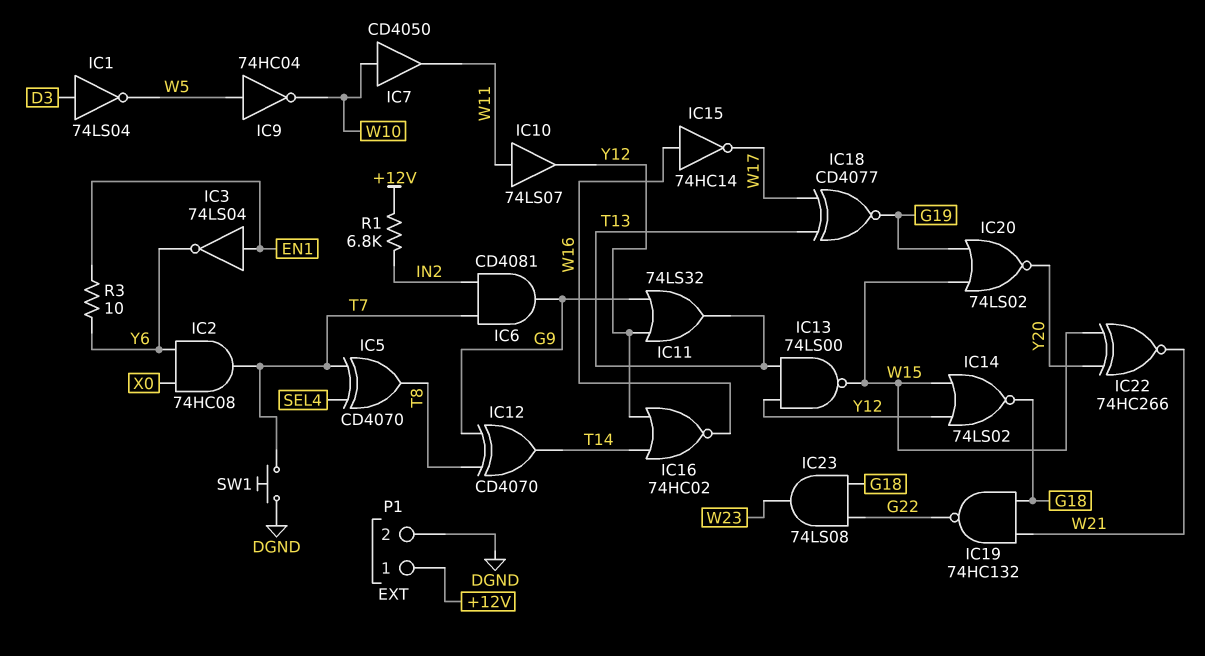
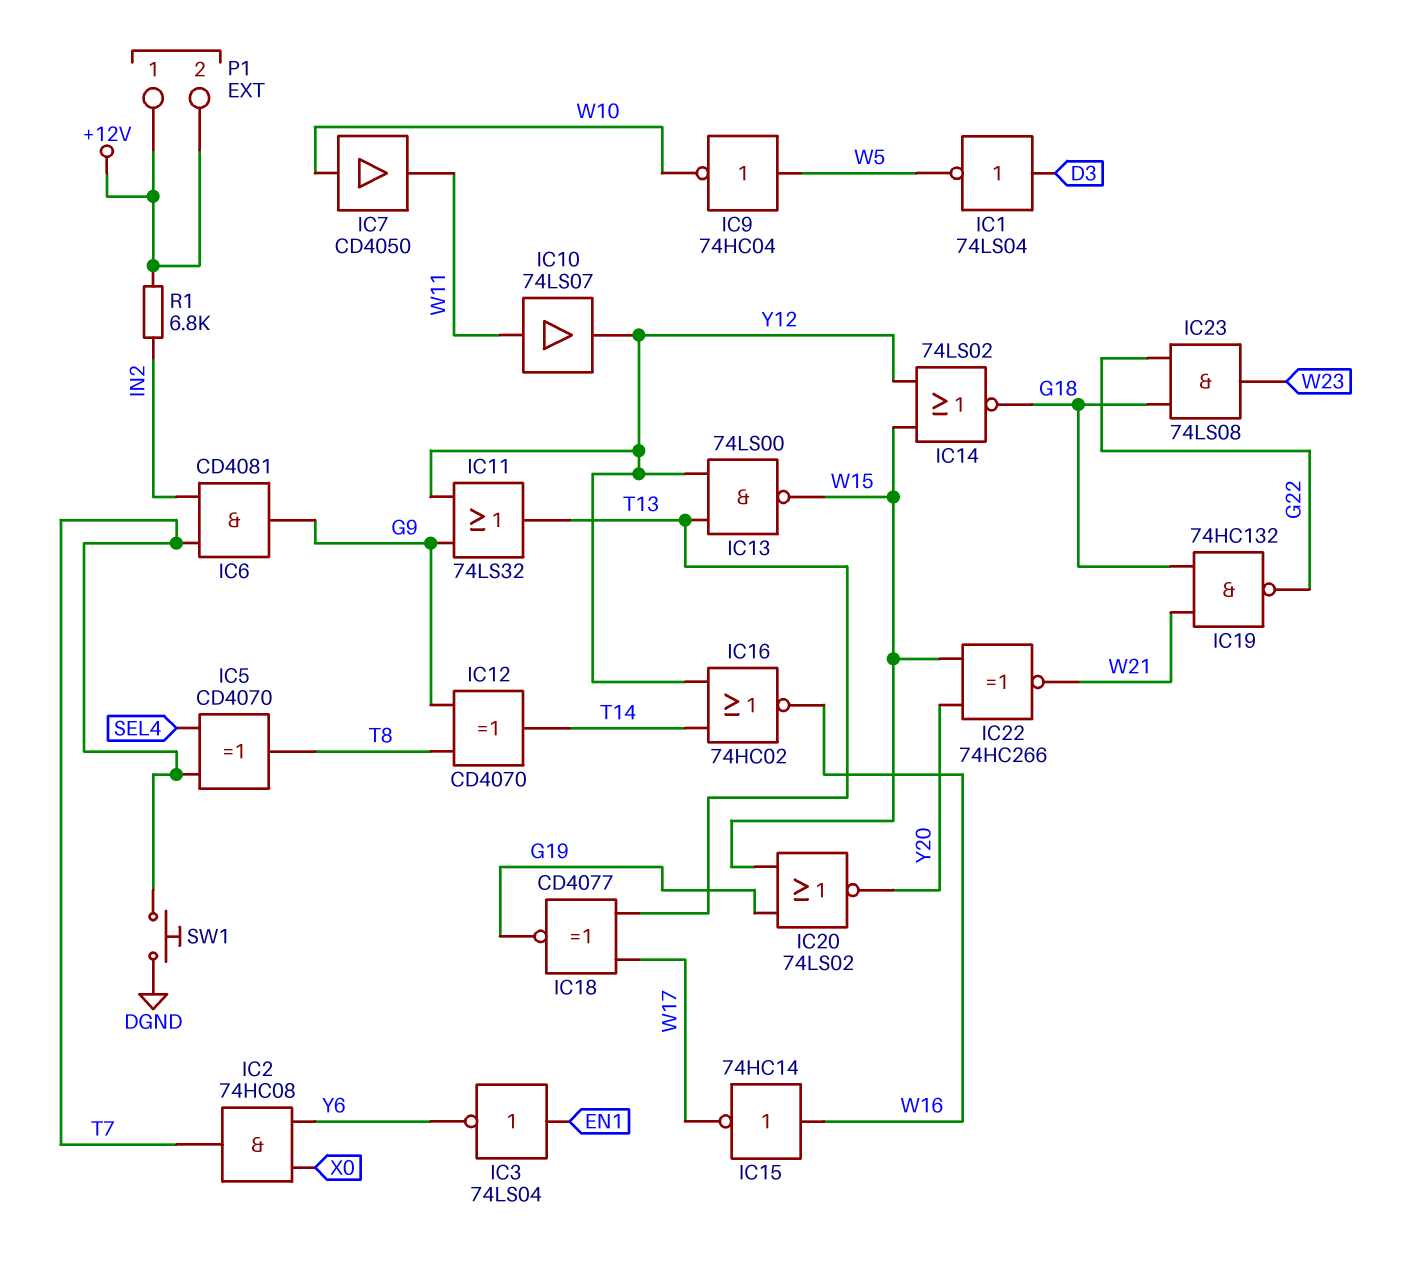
P1 pin 2: DGND -> +12V
R3: 10 (EN1, Y6) -> none

